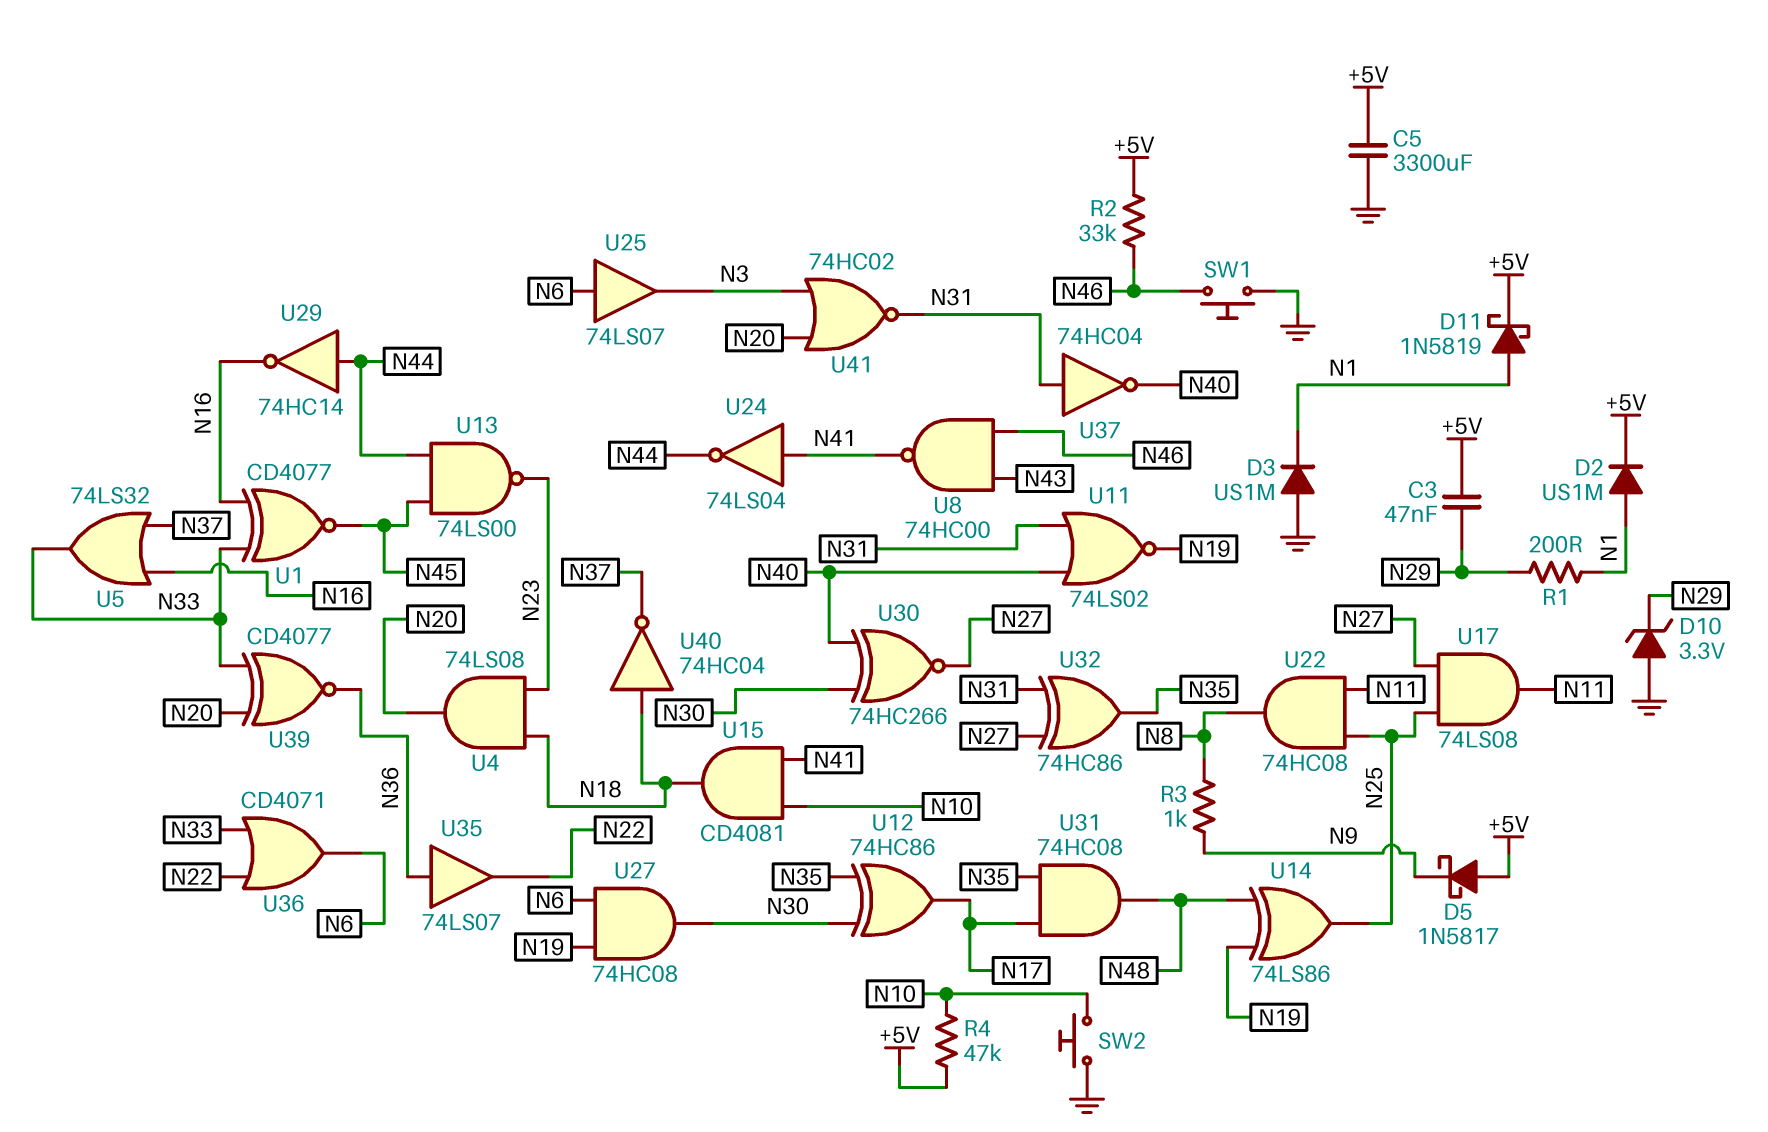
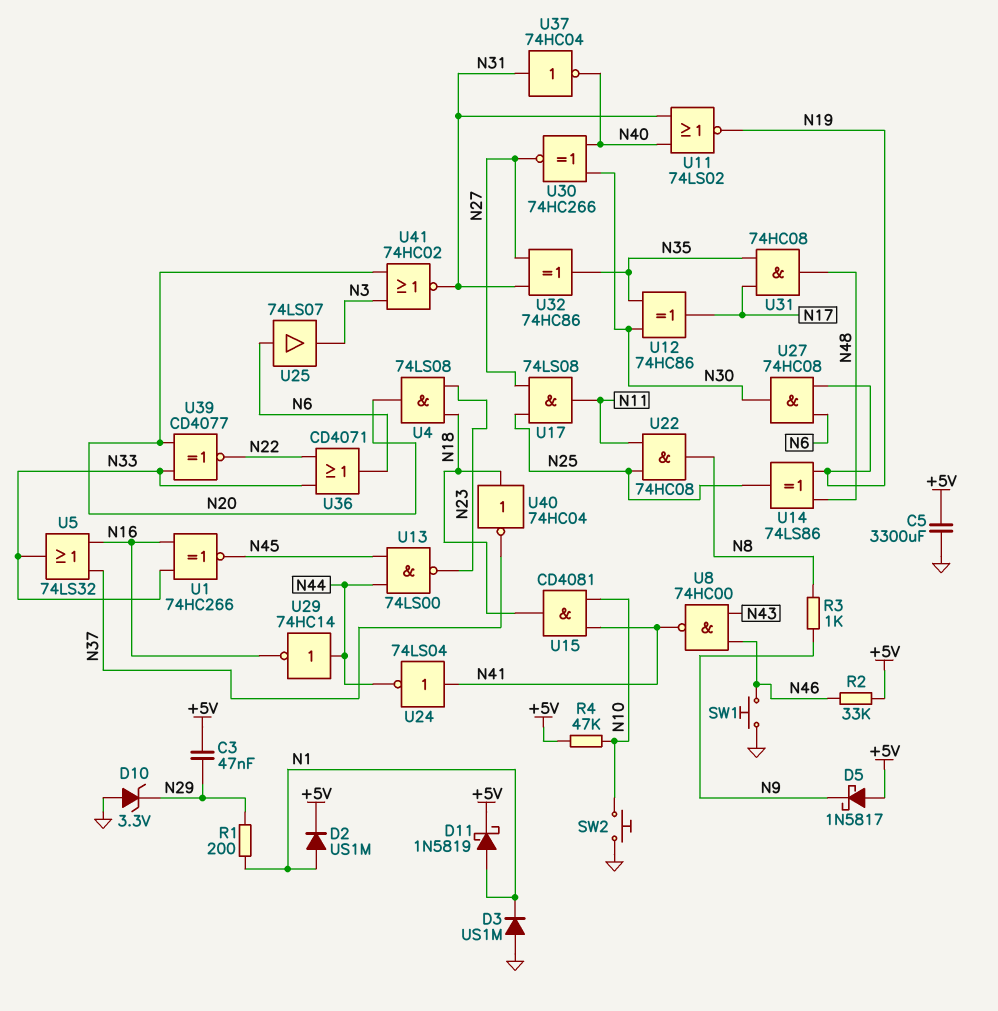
U1: XNOR CD4077 (in N16, in N33, out N45) -> XNOR 74HC266 (in N16, in N33, out N45)
U35: buffer 74LS07 (in N36, out N22) -> none
U39: XNOR CD4077 (in N20, in N33, out N36) -> XNOR CD4077 (in N20, in N33, out N22)

